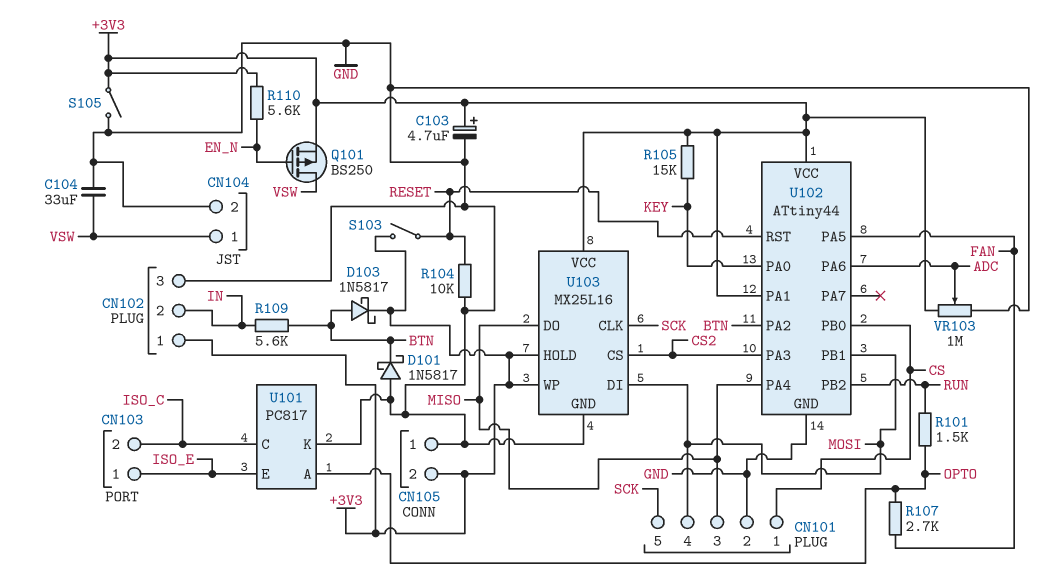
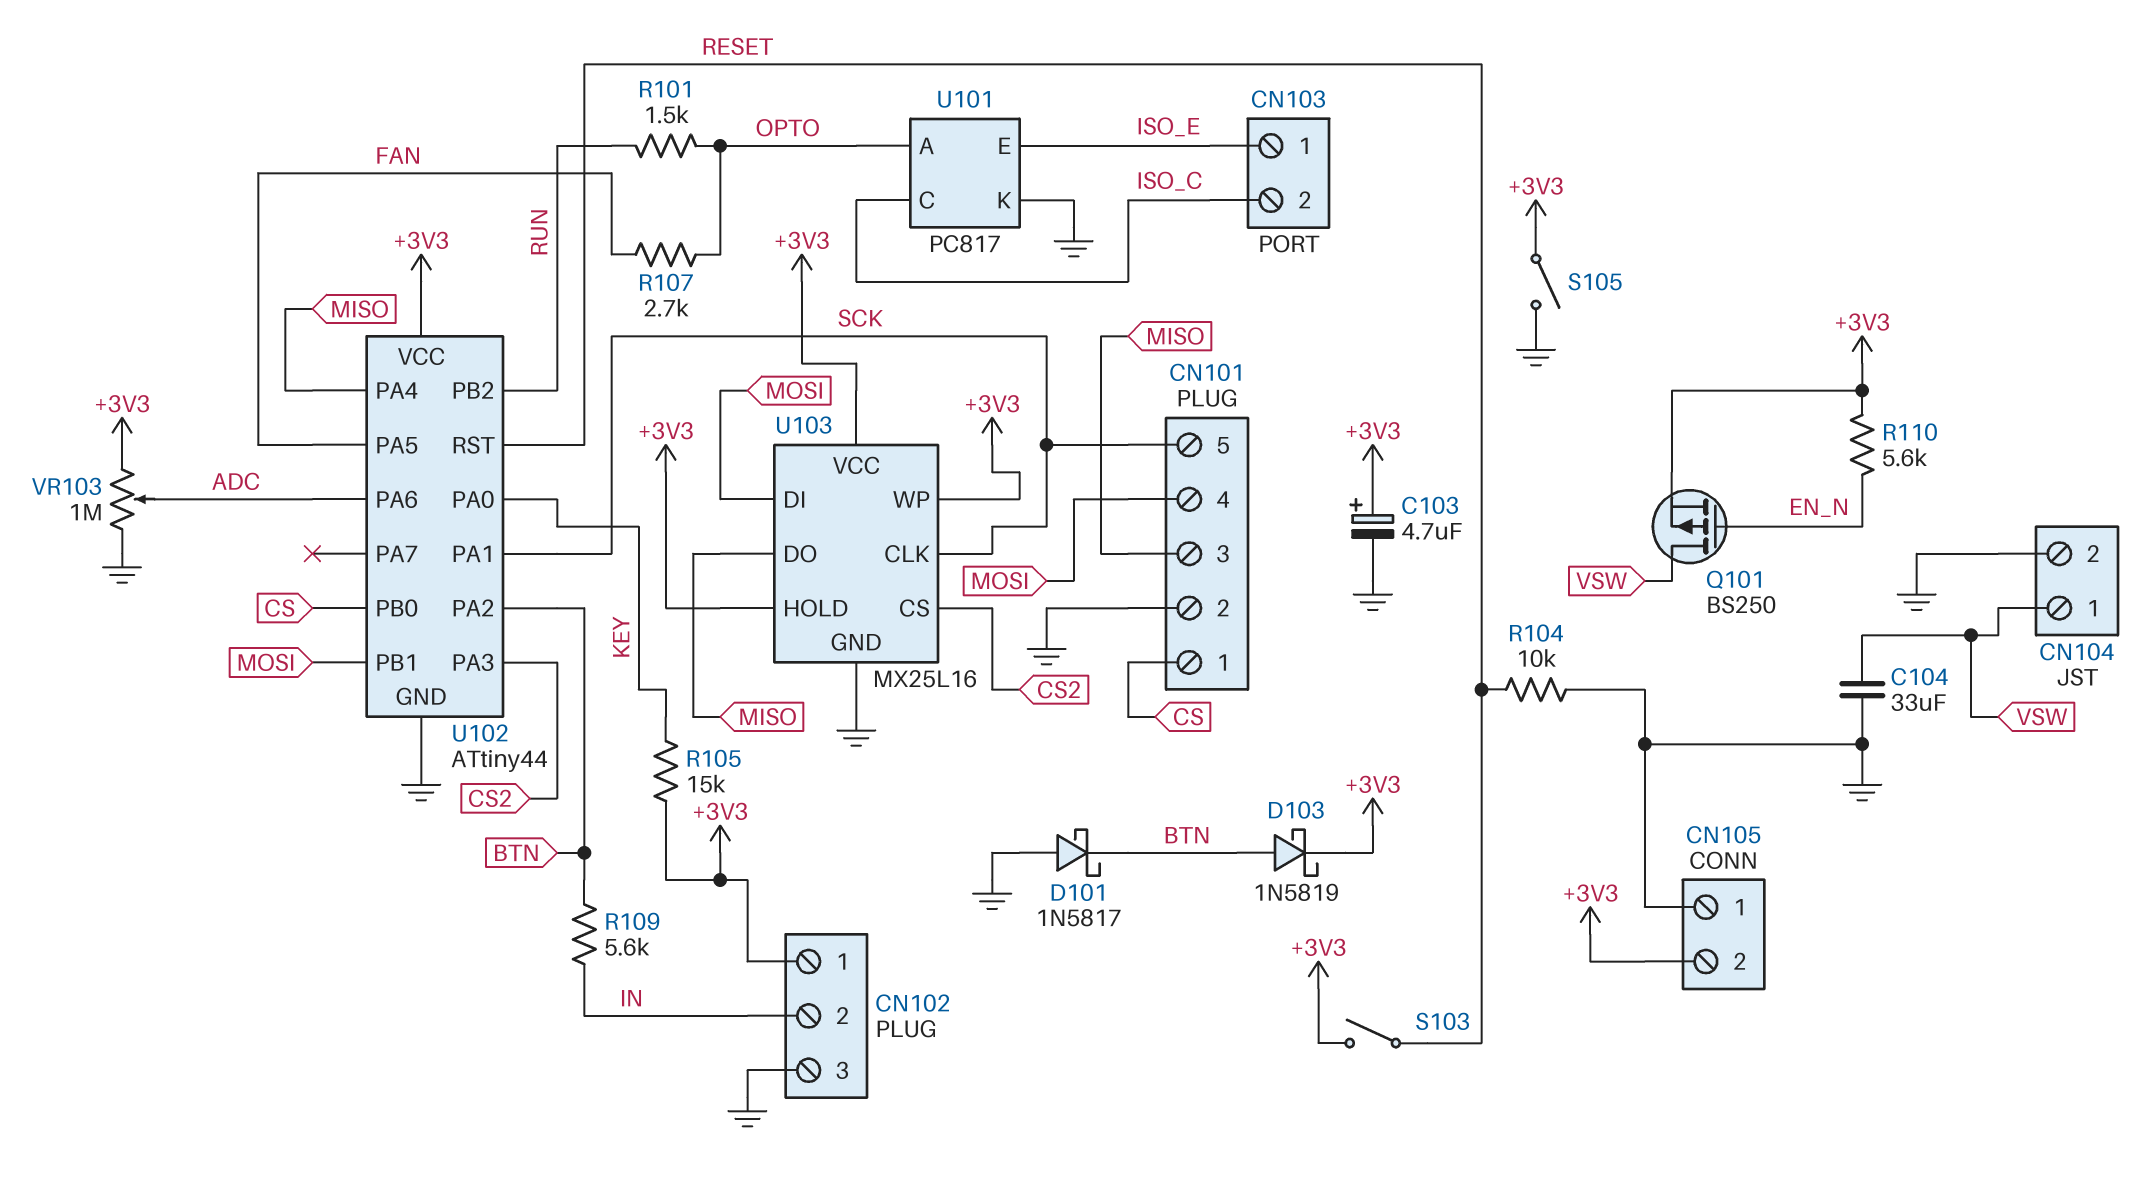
D103: schottky 1N5817 (A BTN, K +3V3) -> schottky 1N5819 (A BTN, K +3V3)
U102 pin PA1: +3V3 -> SCK

